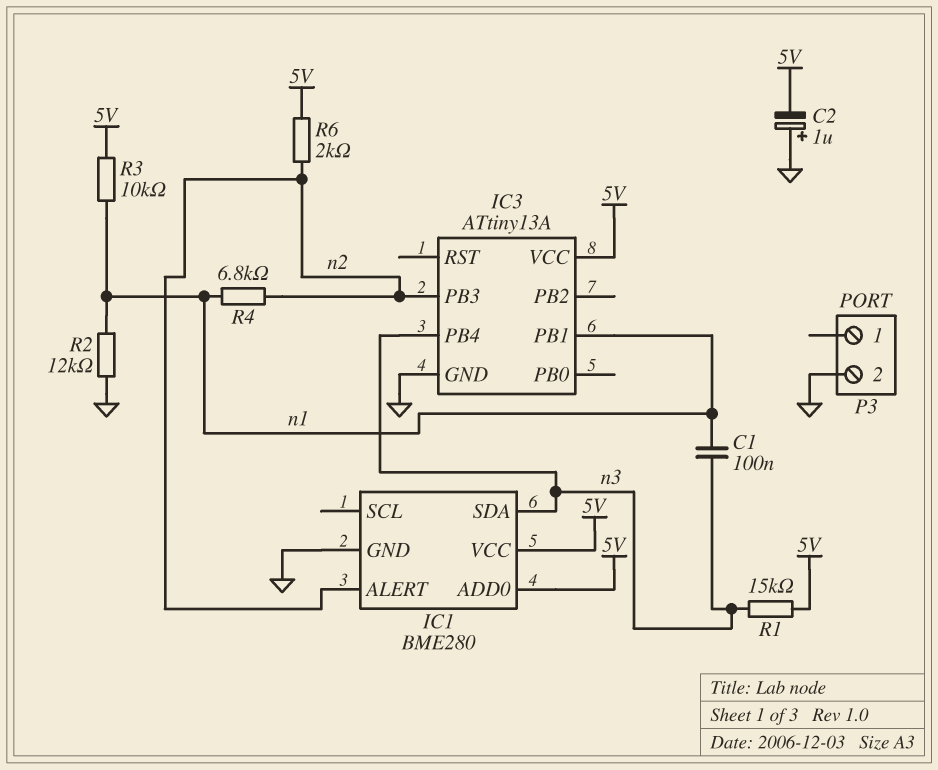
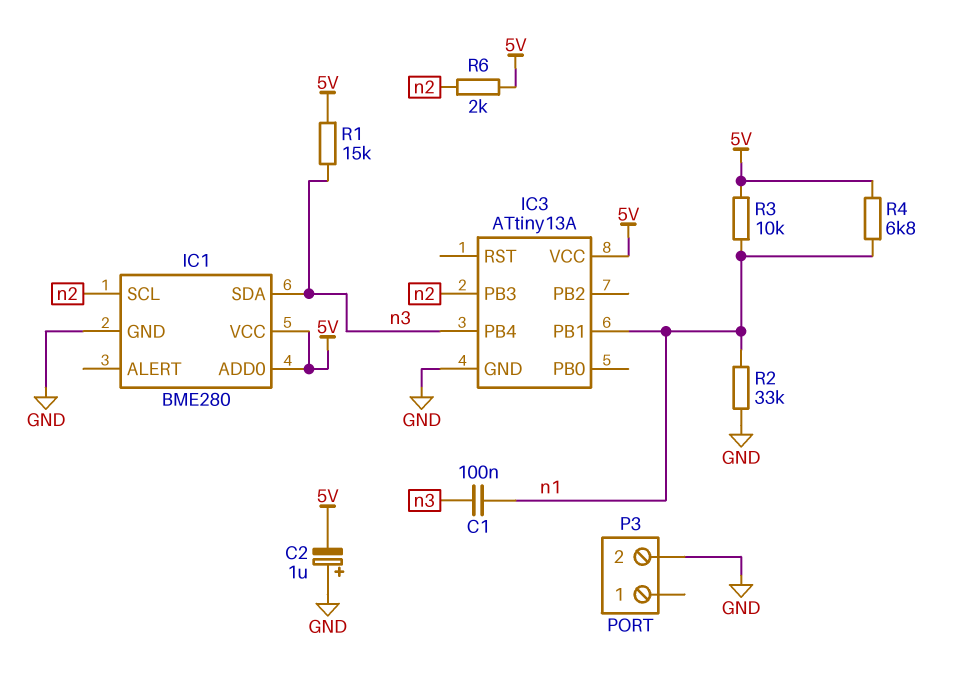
IC1 pin ALERT: n2 -> none
IC1 pin SCL: none -> n2
R2: 12k (GND, n1) -> 33k (GND, n1)
R4: 6.8k (n1, n2) -> 6.8k (5V, n1)

